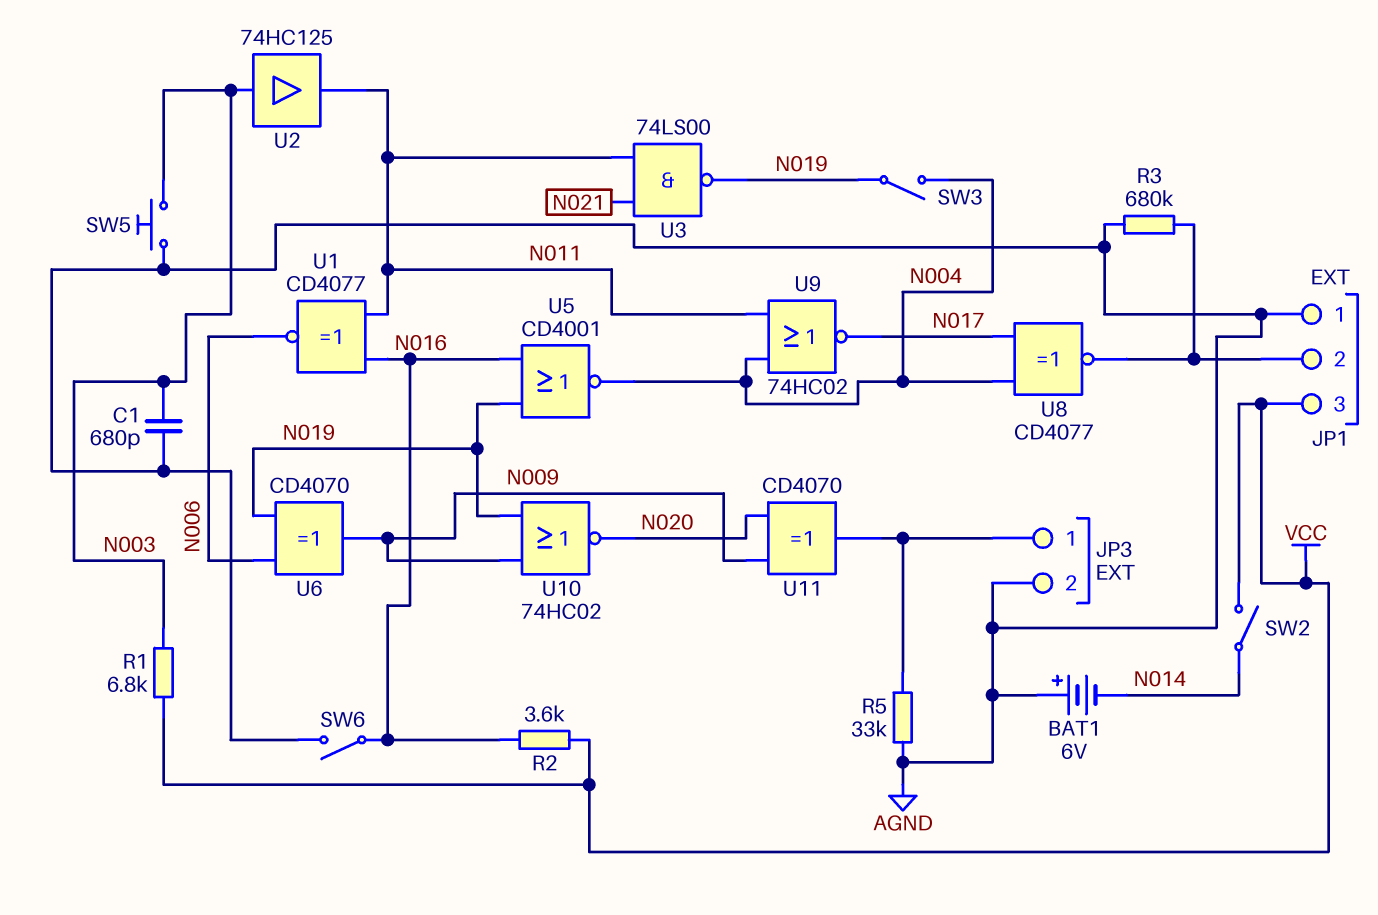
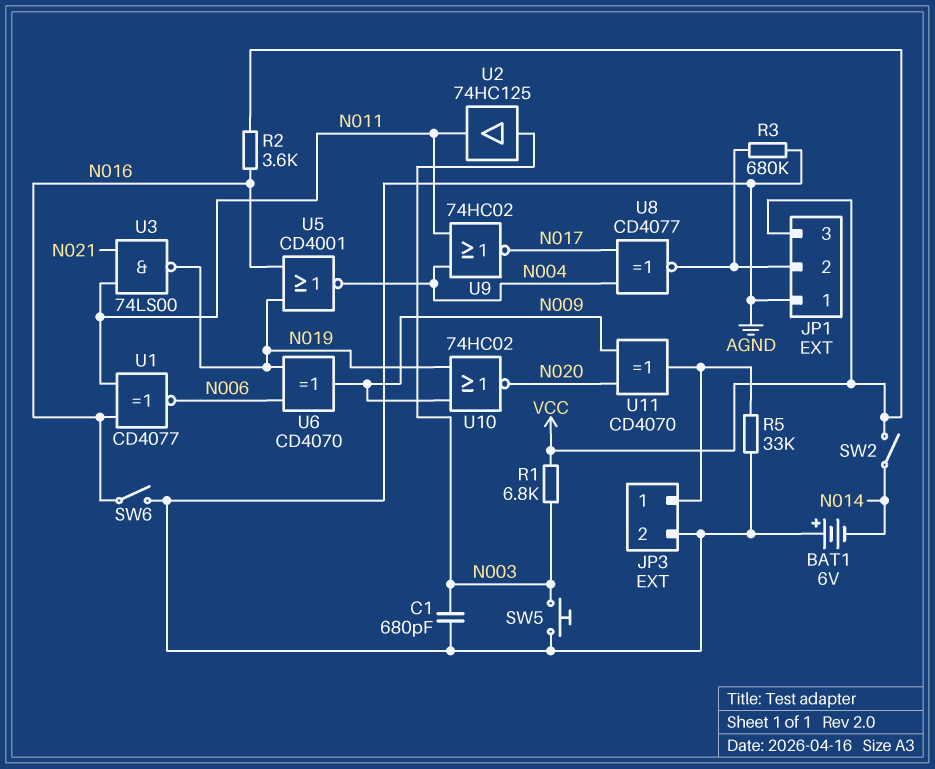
SW3: switch (N004, N019) -> none

